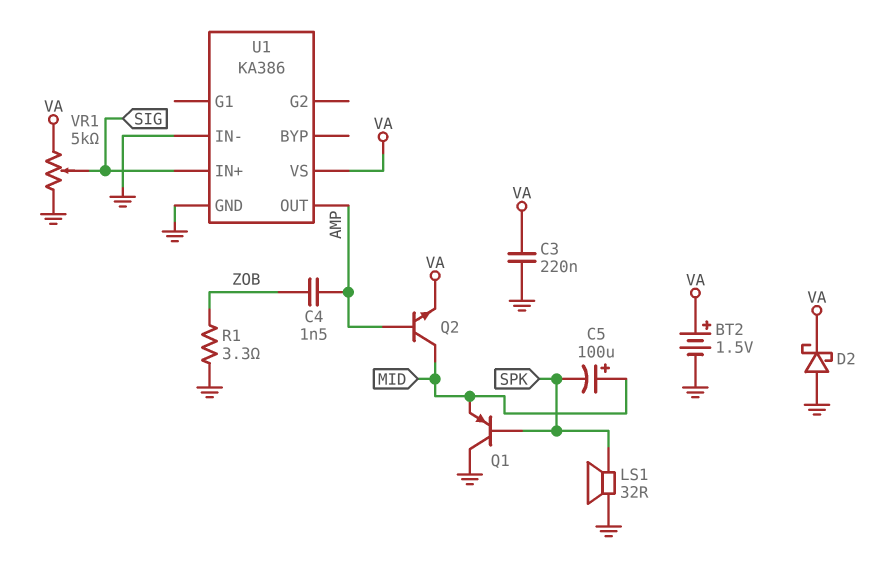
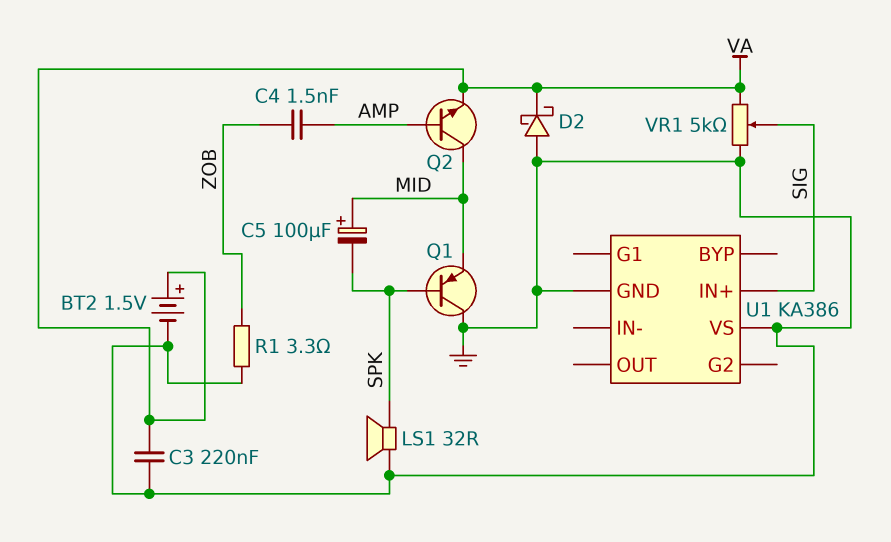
U1 pin IN-: GND -> none
U1 pin OUT: AMP -> none
U1 pin VS: VA -> GND

